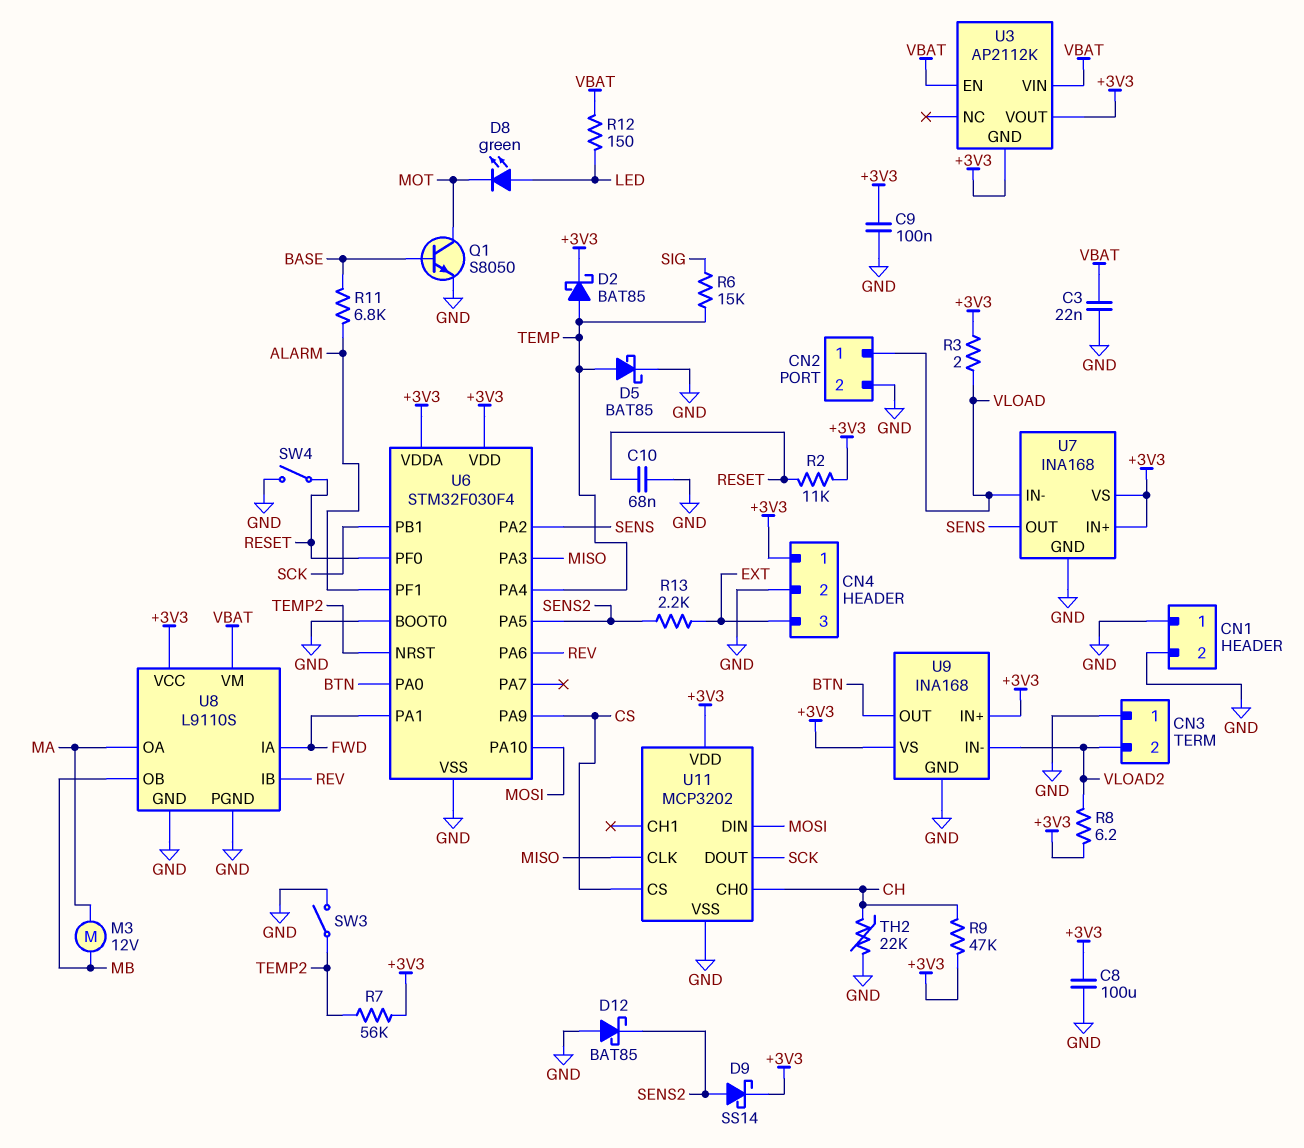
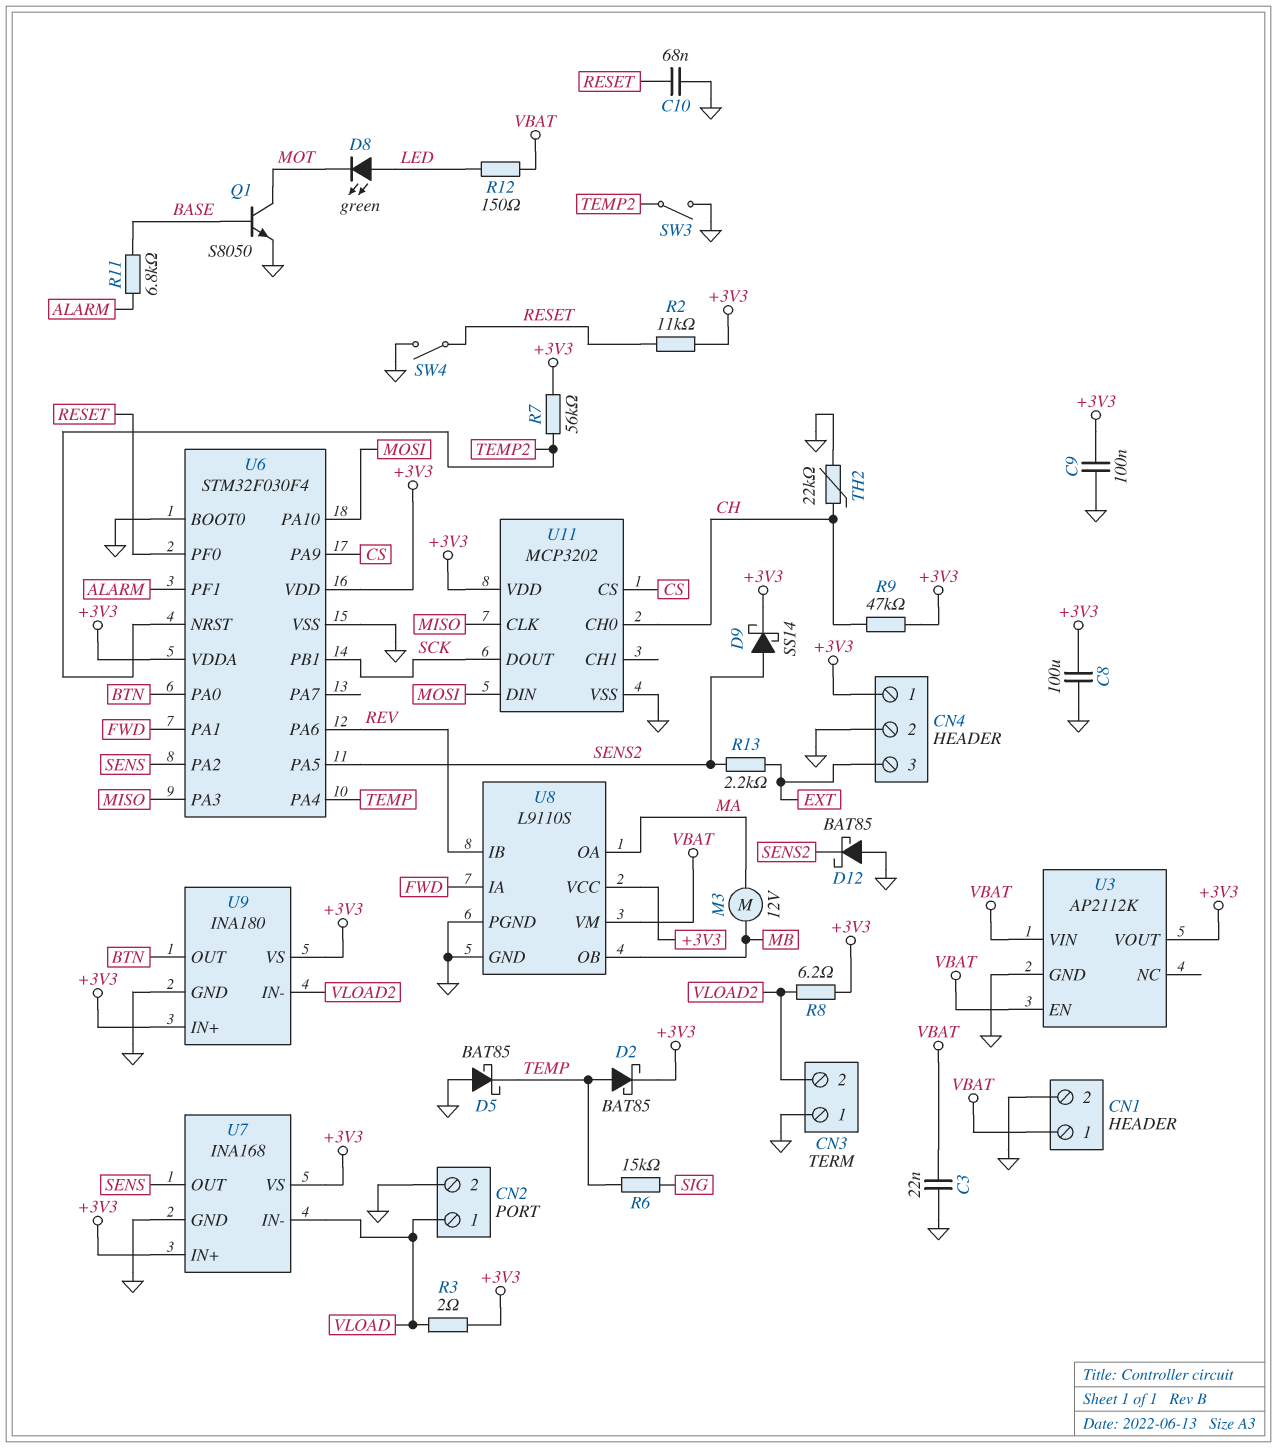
CN1 pin 1: GND -> VBAT
D5: schottky BAT85 (A TEMP, K GND) -> schottky BAT85 (A GND, K TEMP)
U3 pin GND: +3V3 -> GND
U9: INA168 -> INA180

